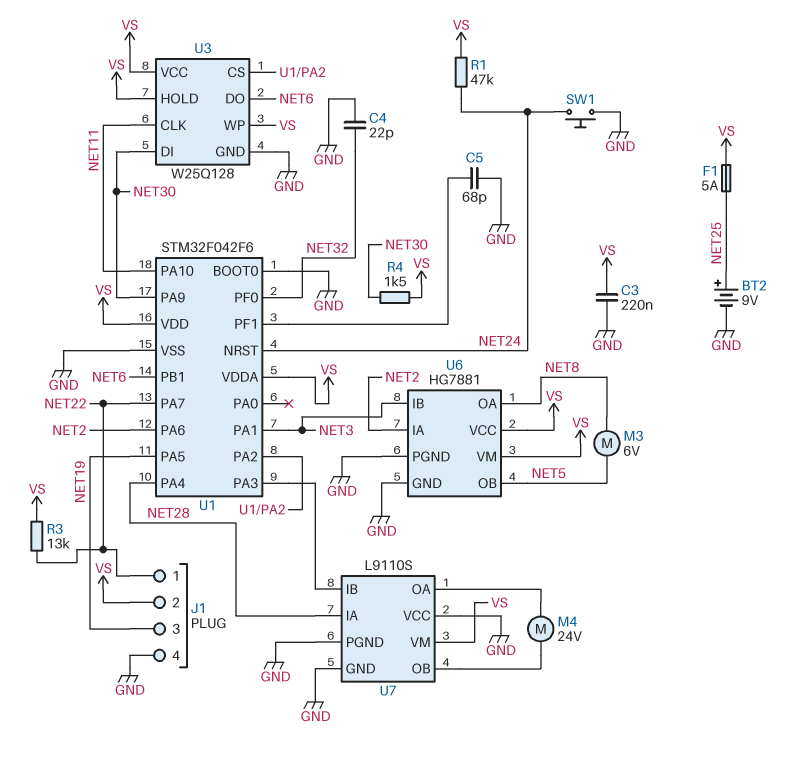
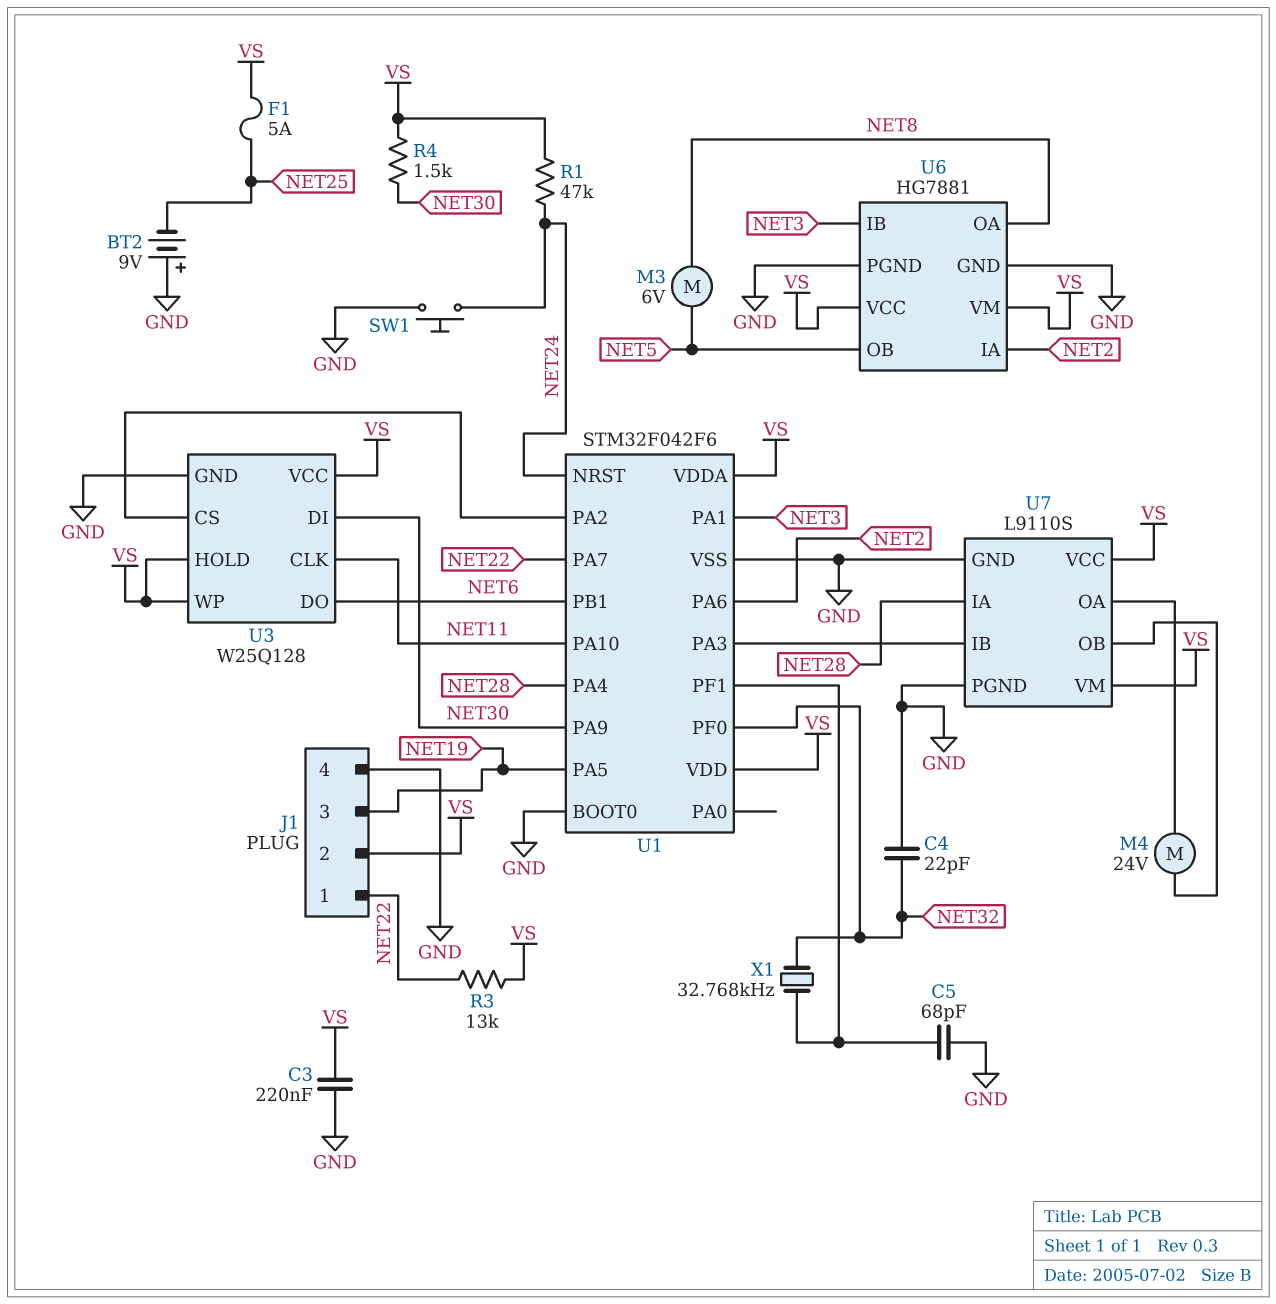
BT2: 9V (plus NET25, minus GND) -> 9V (plus GND, minus NET25)
U7 pin VCC: GND -> VS
X1: none -> 32.768kHz (NET32, U1/PF1)

